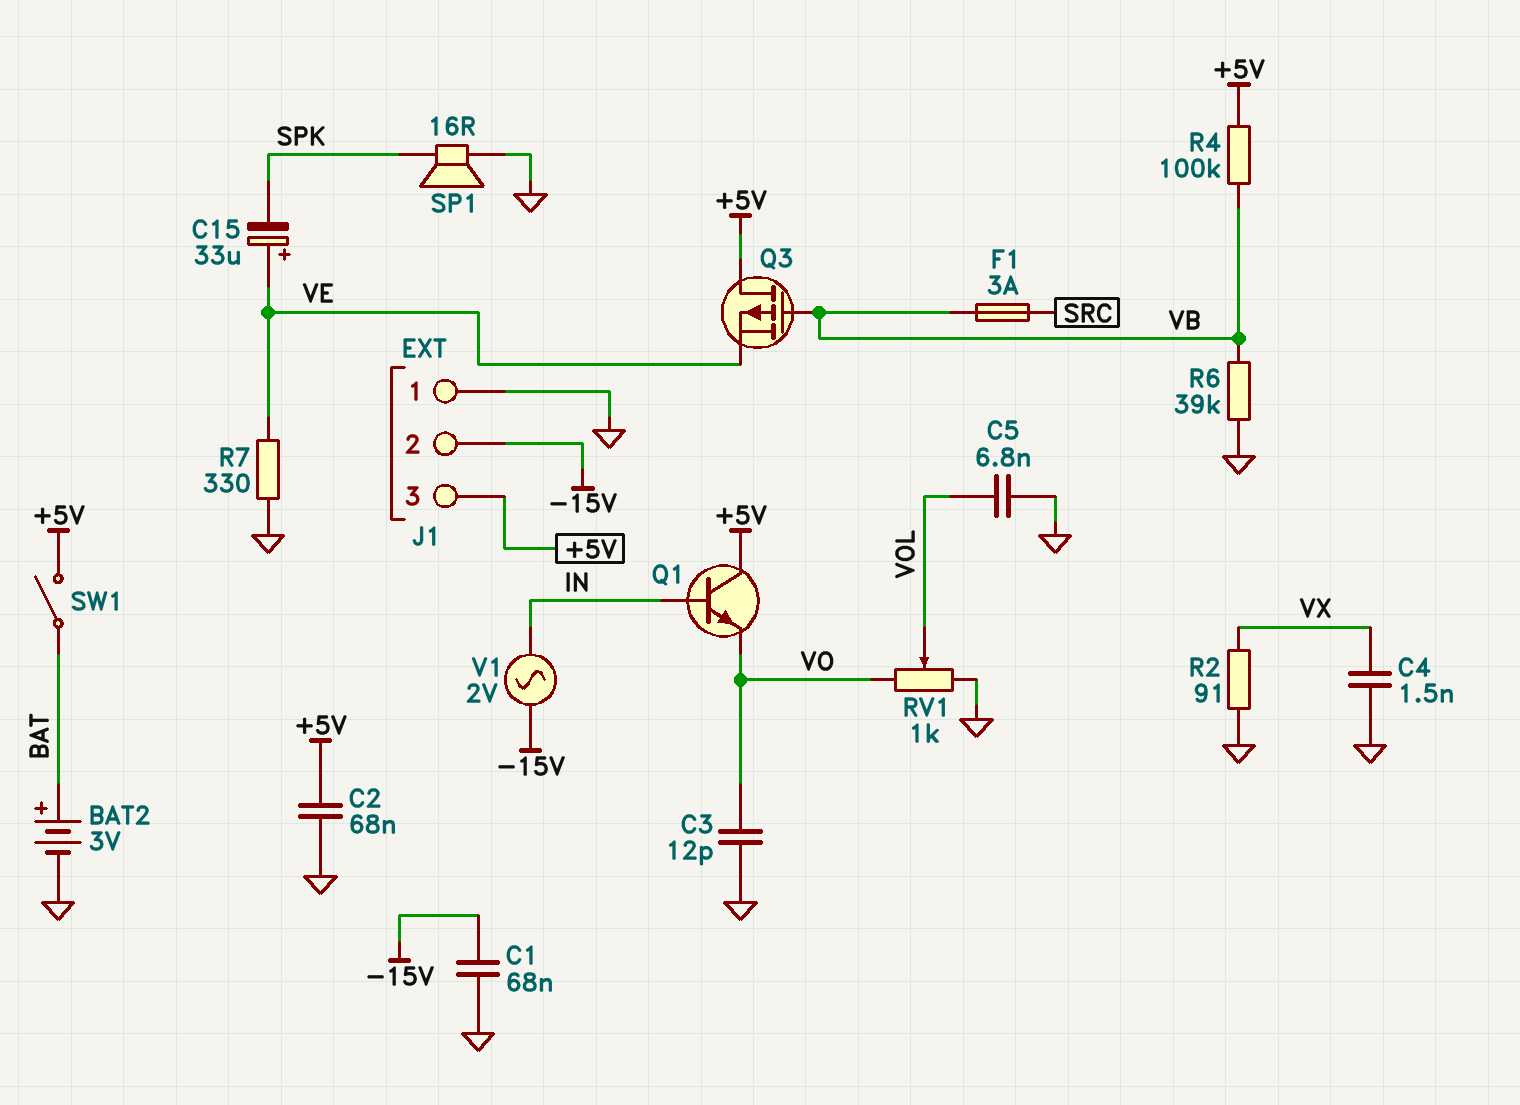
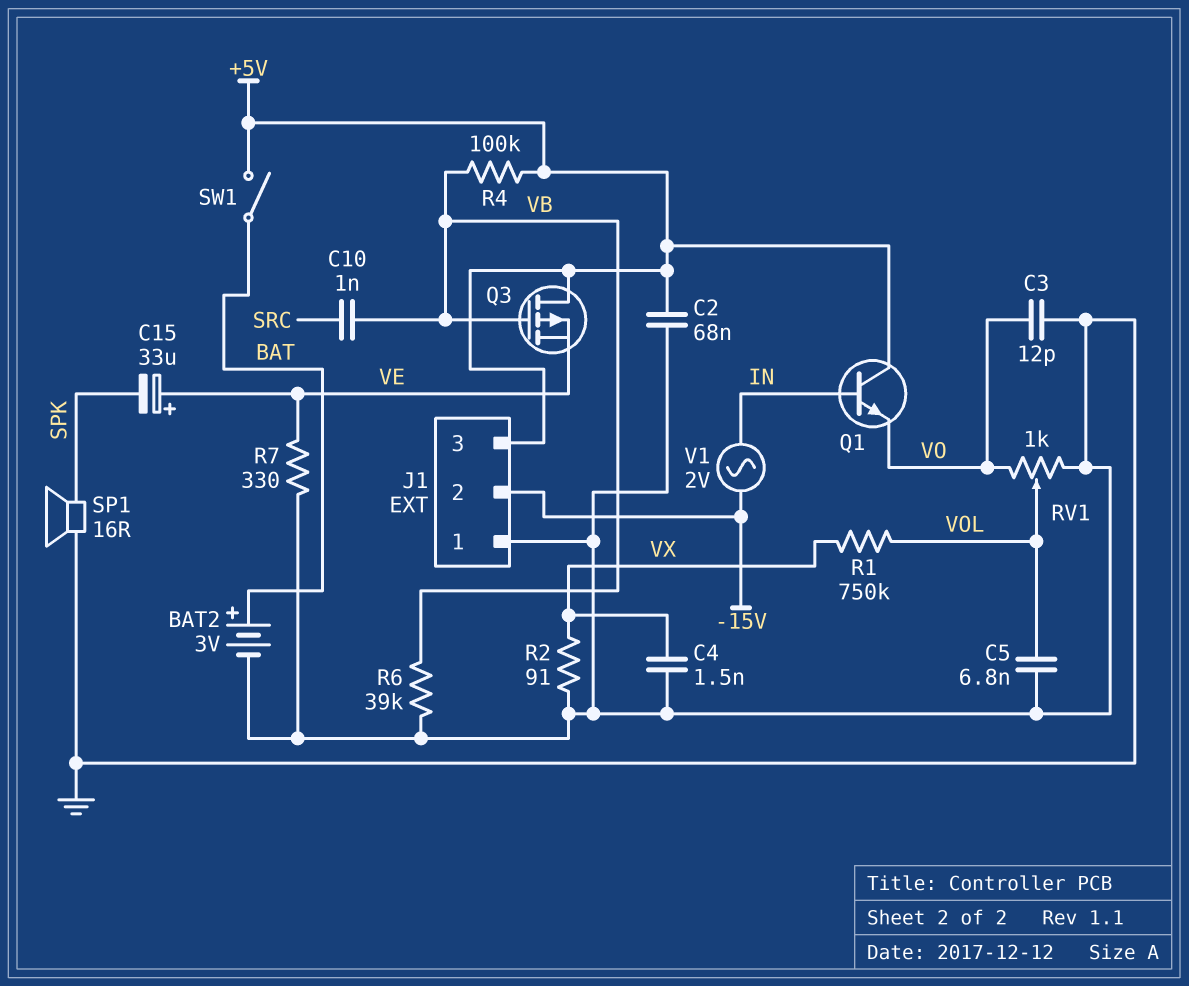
C1: 68nF (-15V, GND) -> none
C10: none -> 1nF (SRC, VB)
F1: 3A (SRC, VB) -> none
R1: none -> 750k (VOL, VX)

